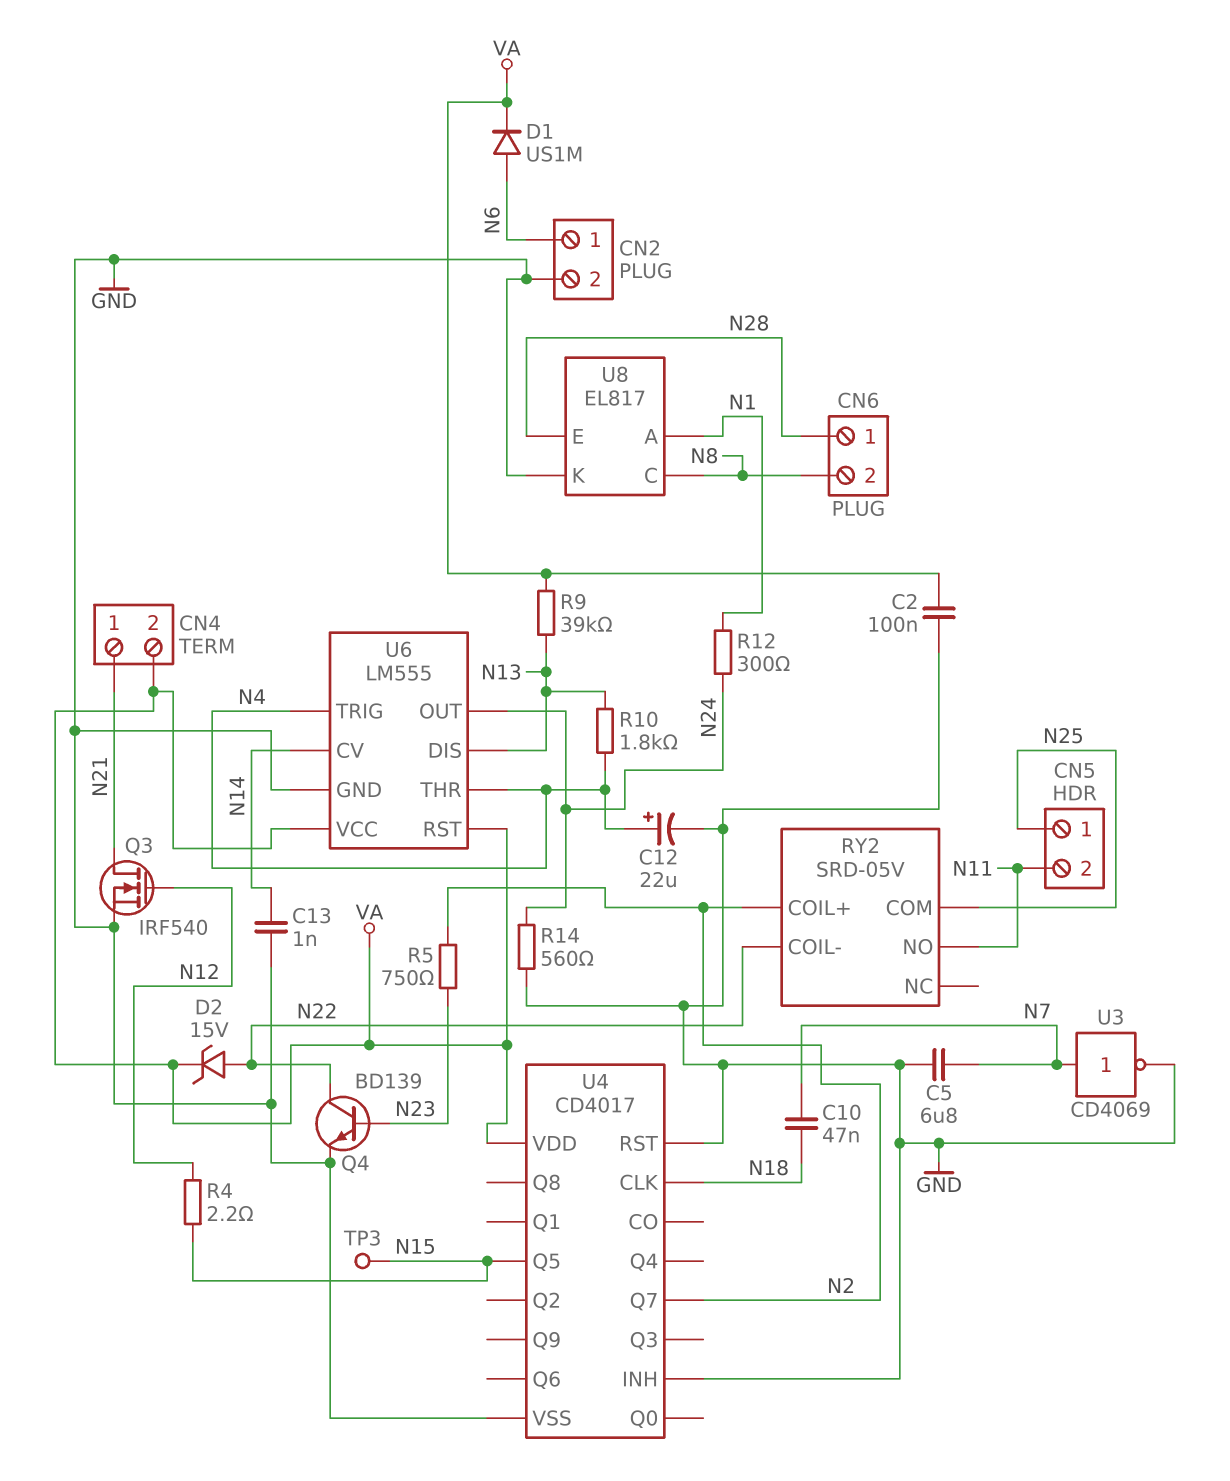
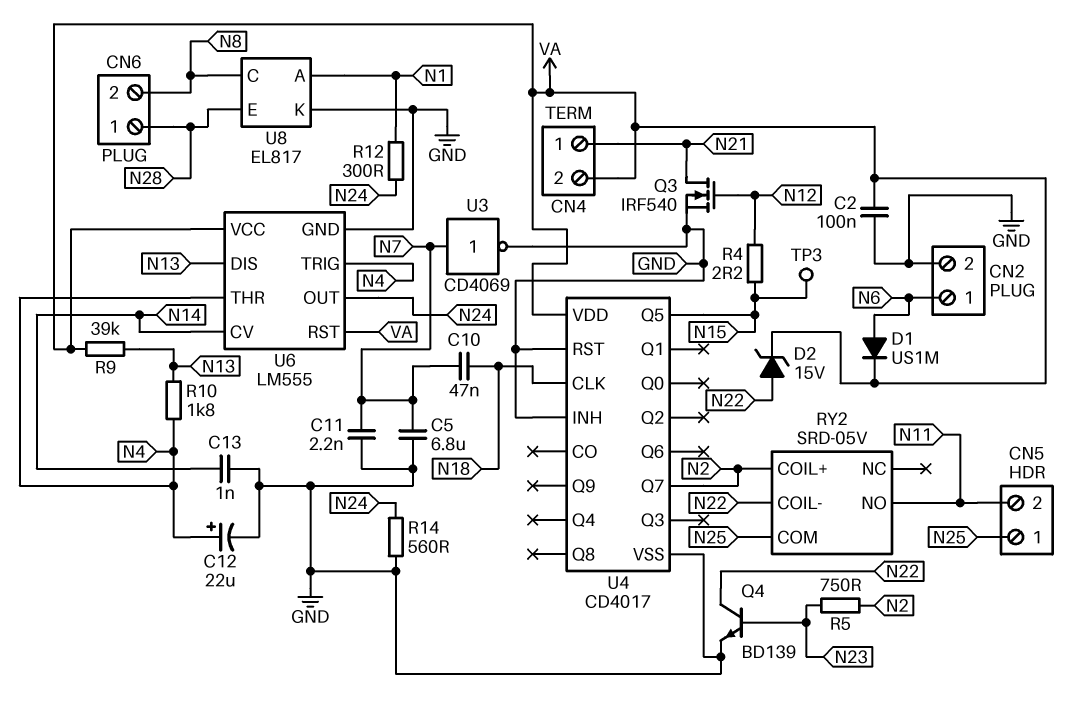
C11: none -> 2.2nF (GND, N7)

